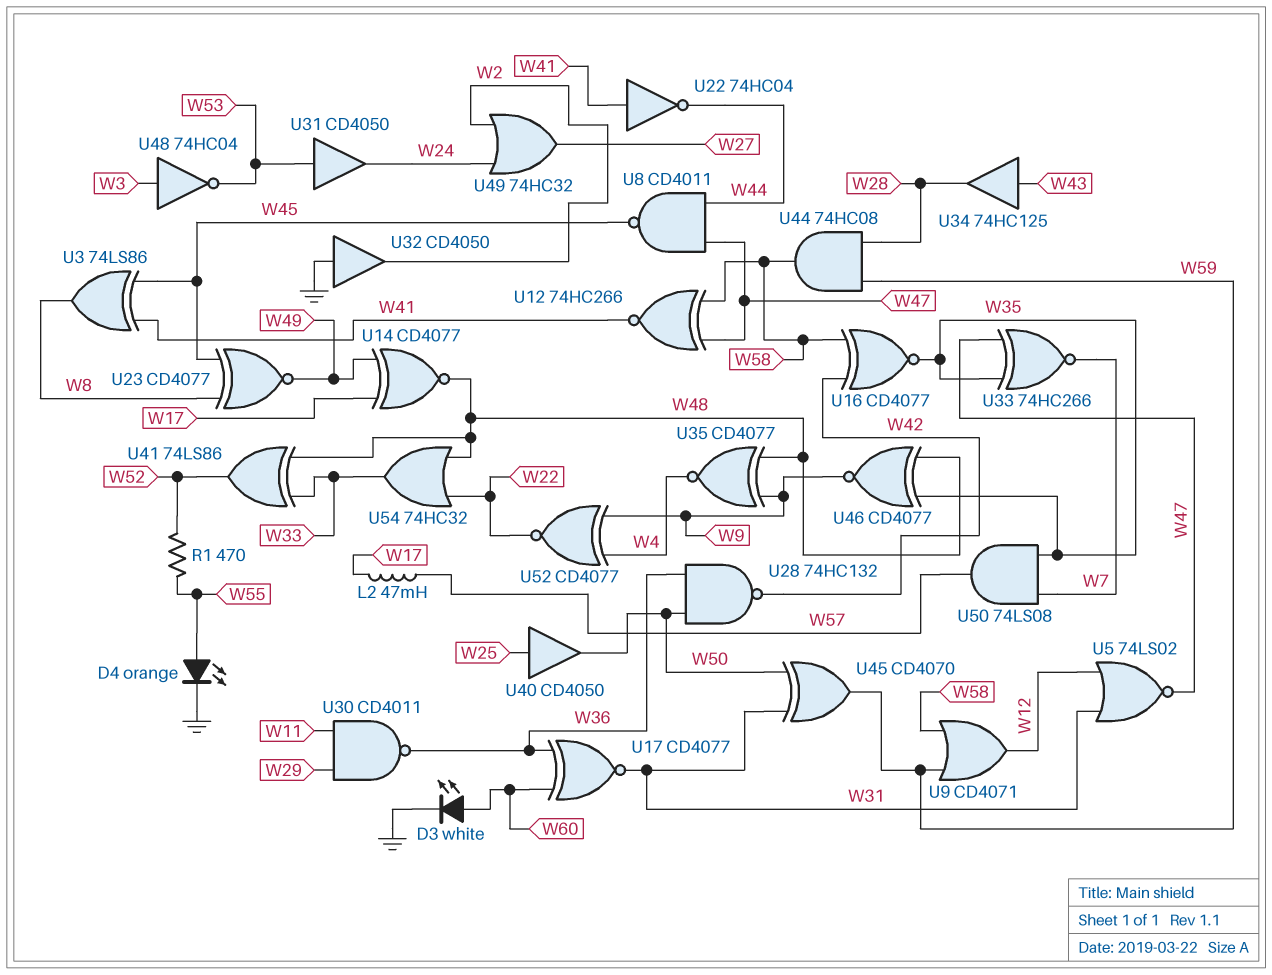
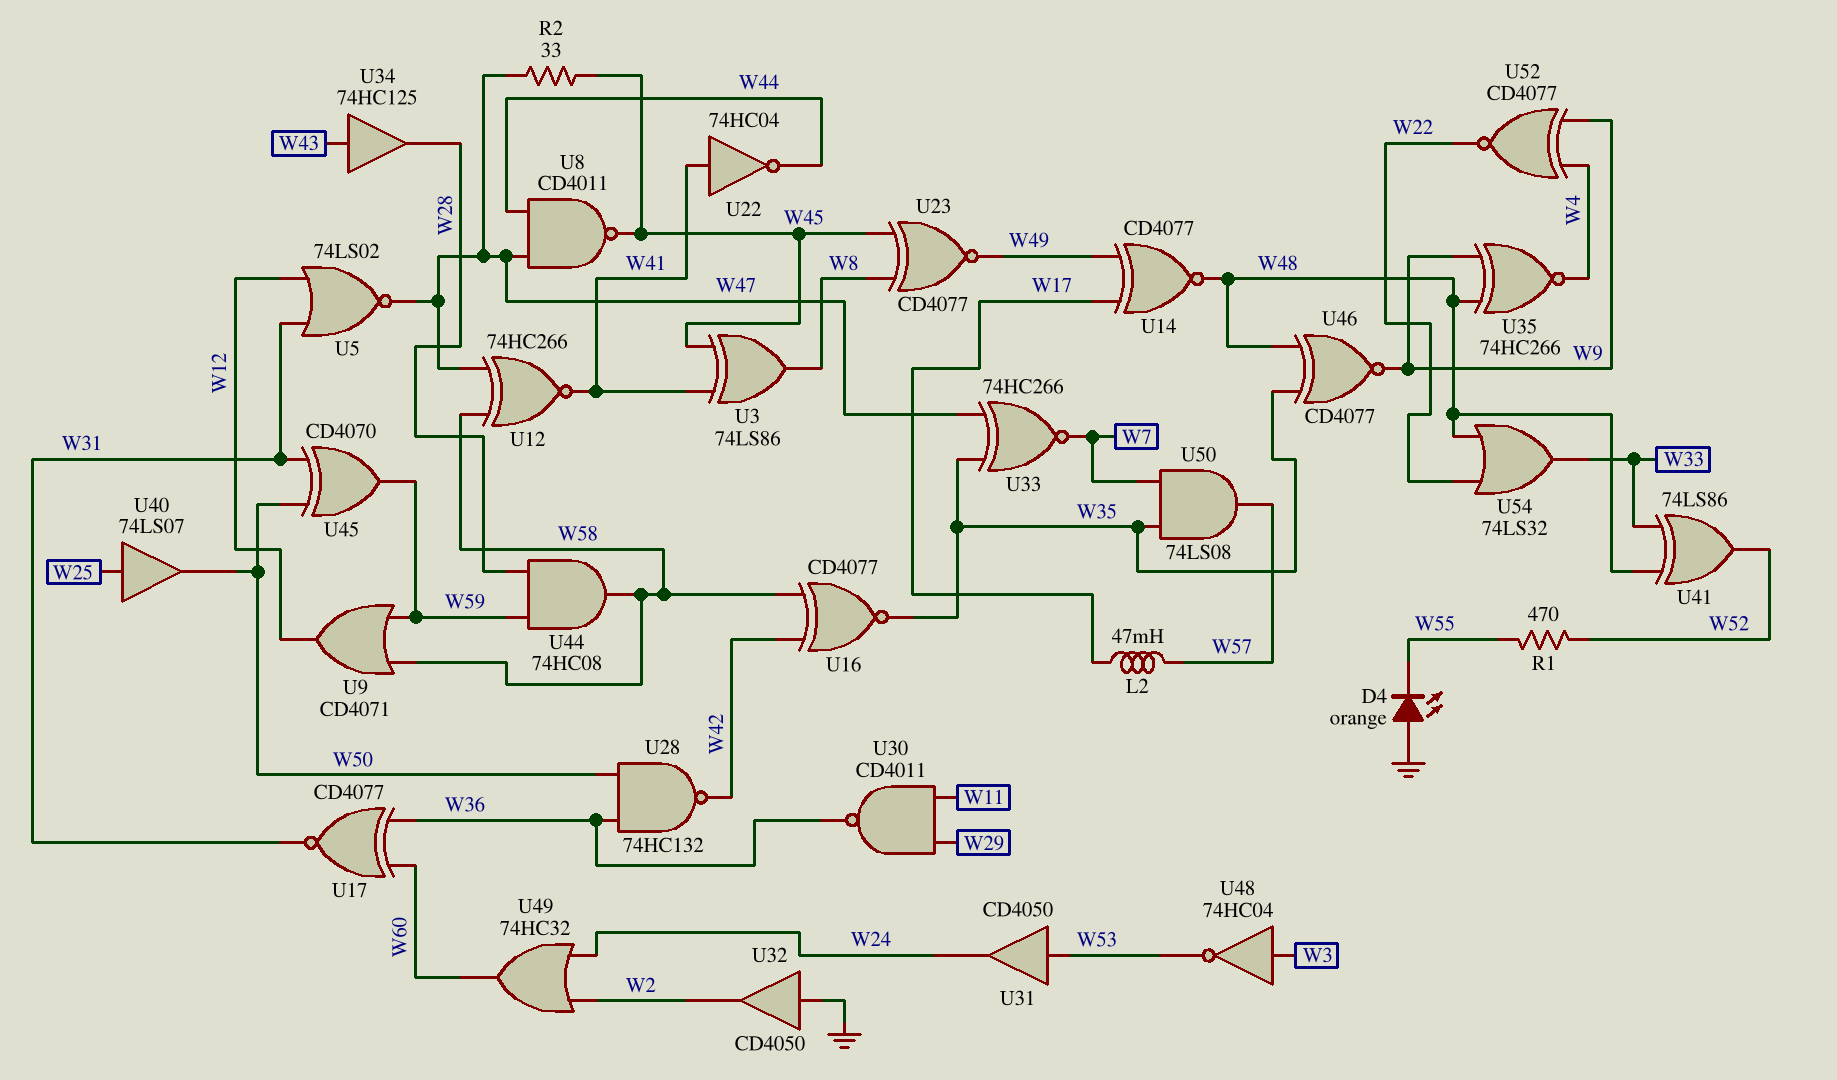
D3: LED white (A W60, K GND) -> none
D4: LED orange (A W55, K GND) -> LED orange (A GND, K W55)
R2: none -> 33 (W45, W47)
U35: XNOR CD4077 (in W9, in W48, out W4) -> XNOR 74HC266 (in W9, in W48, out W4)
U40: buffer CD4050 (in W25, out W50) -> buffer 74LS07 (in W25, out W50)
U49: OR 74HC32 (in W2, in W24, out W27) -> OR 74HC32 (in W2, in W24, out W60)
U54: OR 74HC32 (in W22, in W48, out W33) -> OR 74LS32 (in W22, in W48, out W33)

